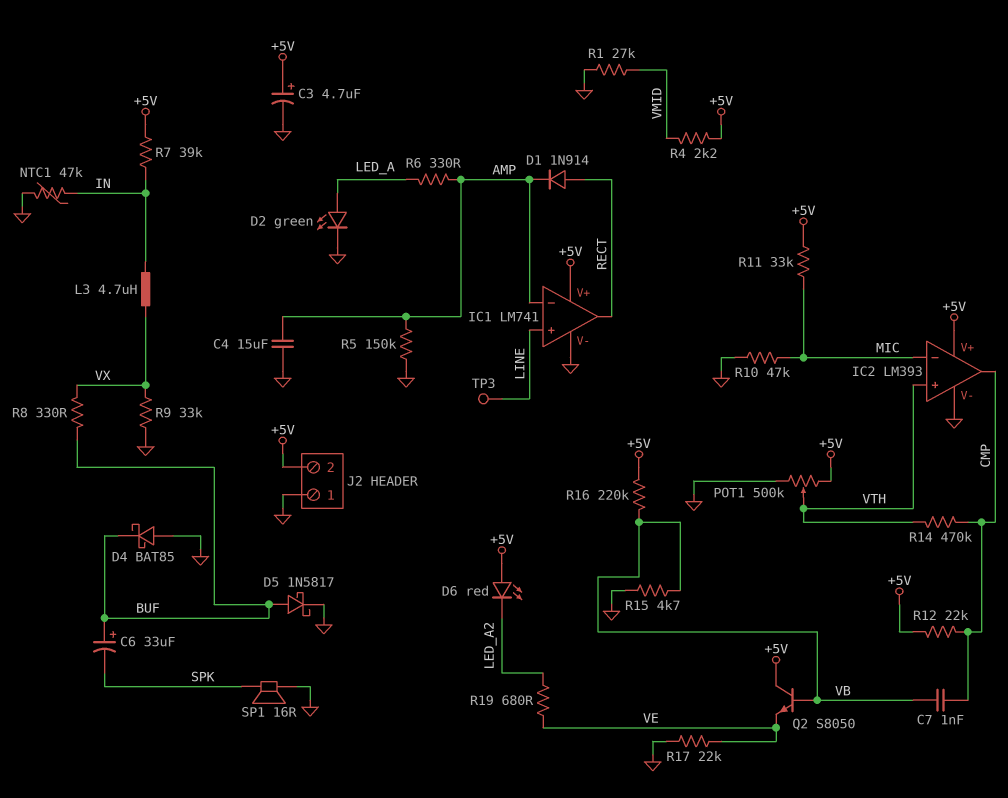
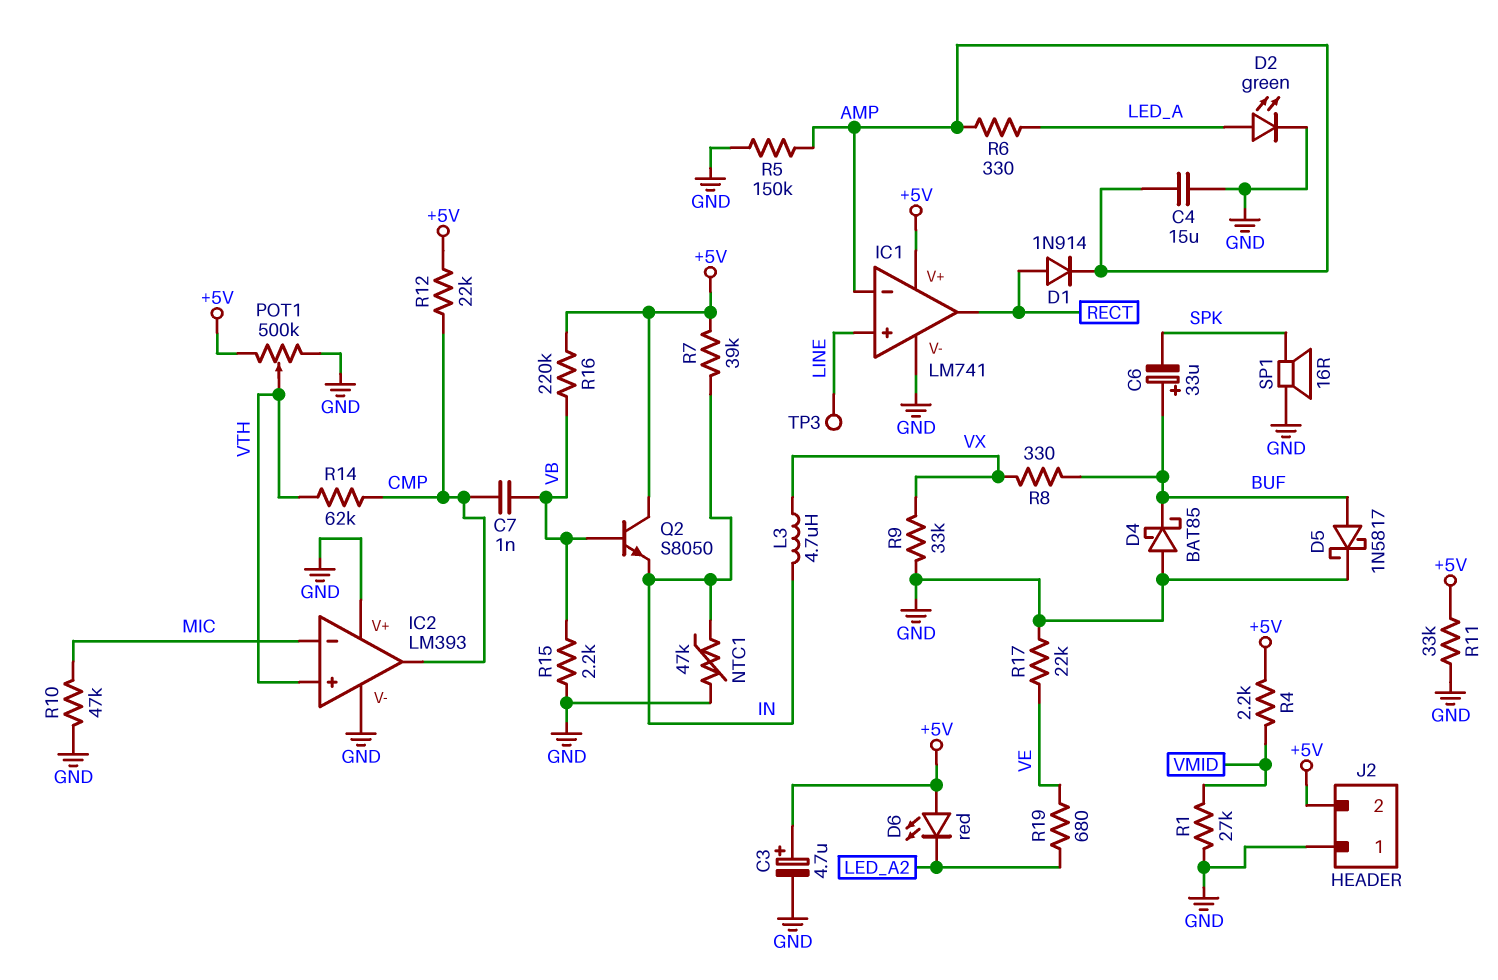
IC2 pin V+: +5V -> GND
Q2: NPN S8050 (B VB, C +5V, E VE) -> NPN S8050 (B VB, C +5V, E IN)
R11: 33k (+5V, MIC) -> 33k (+5V, GND)
R14: 470k (CMP, VTH) -> 62k (CMP, VTH)
R15: 4.7k (GND, VB) -> 2.2k (GND, VB)

